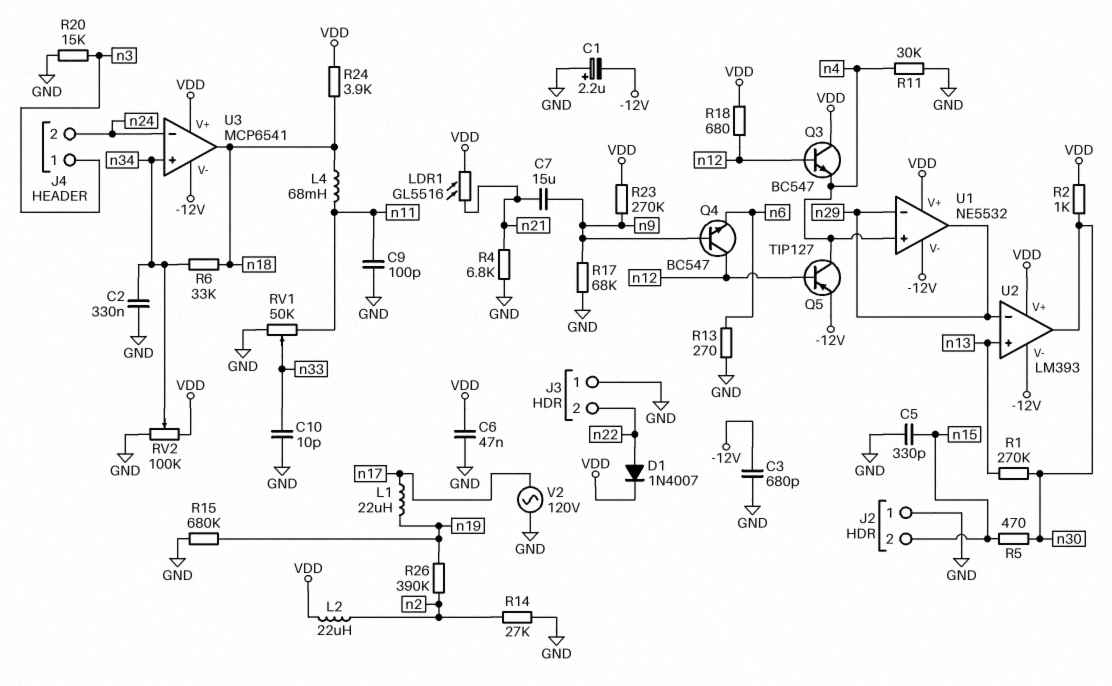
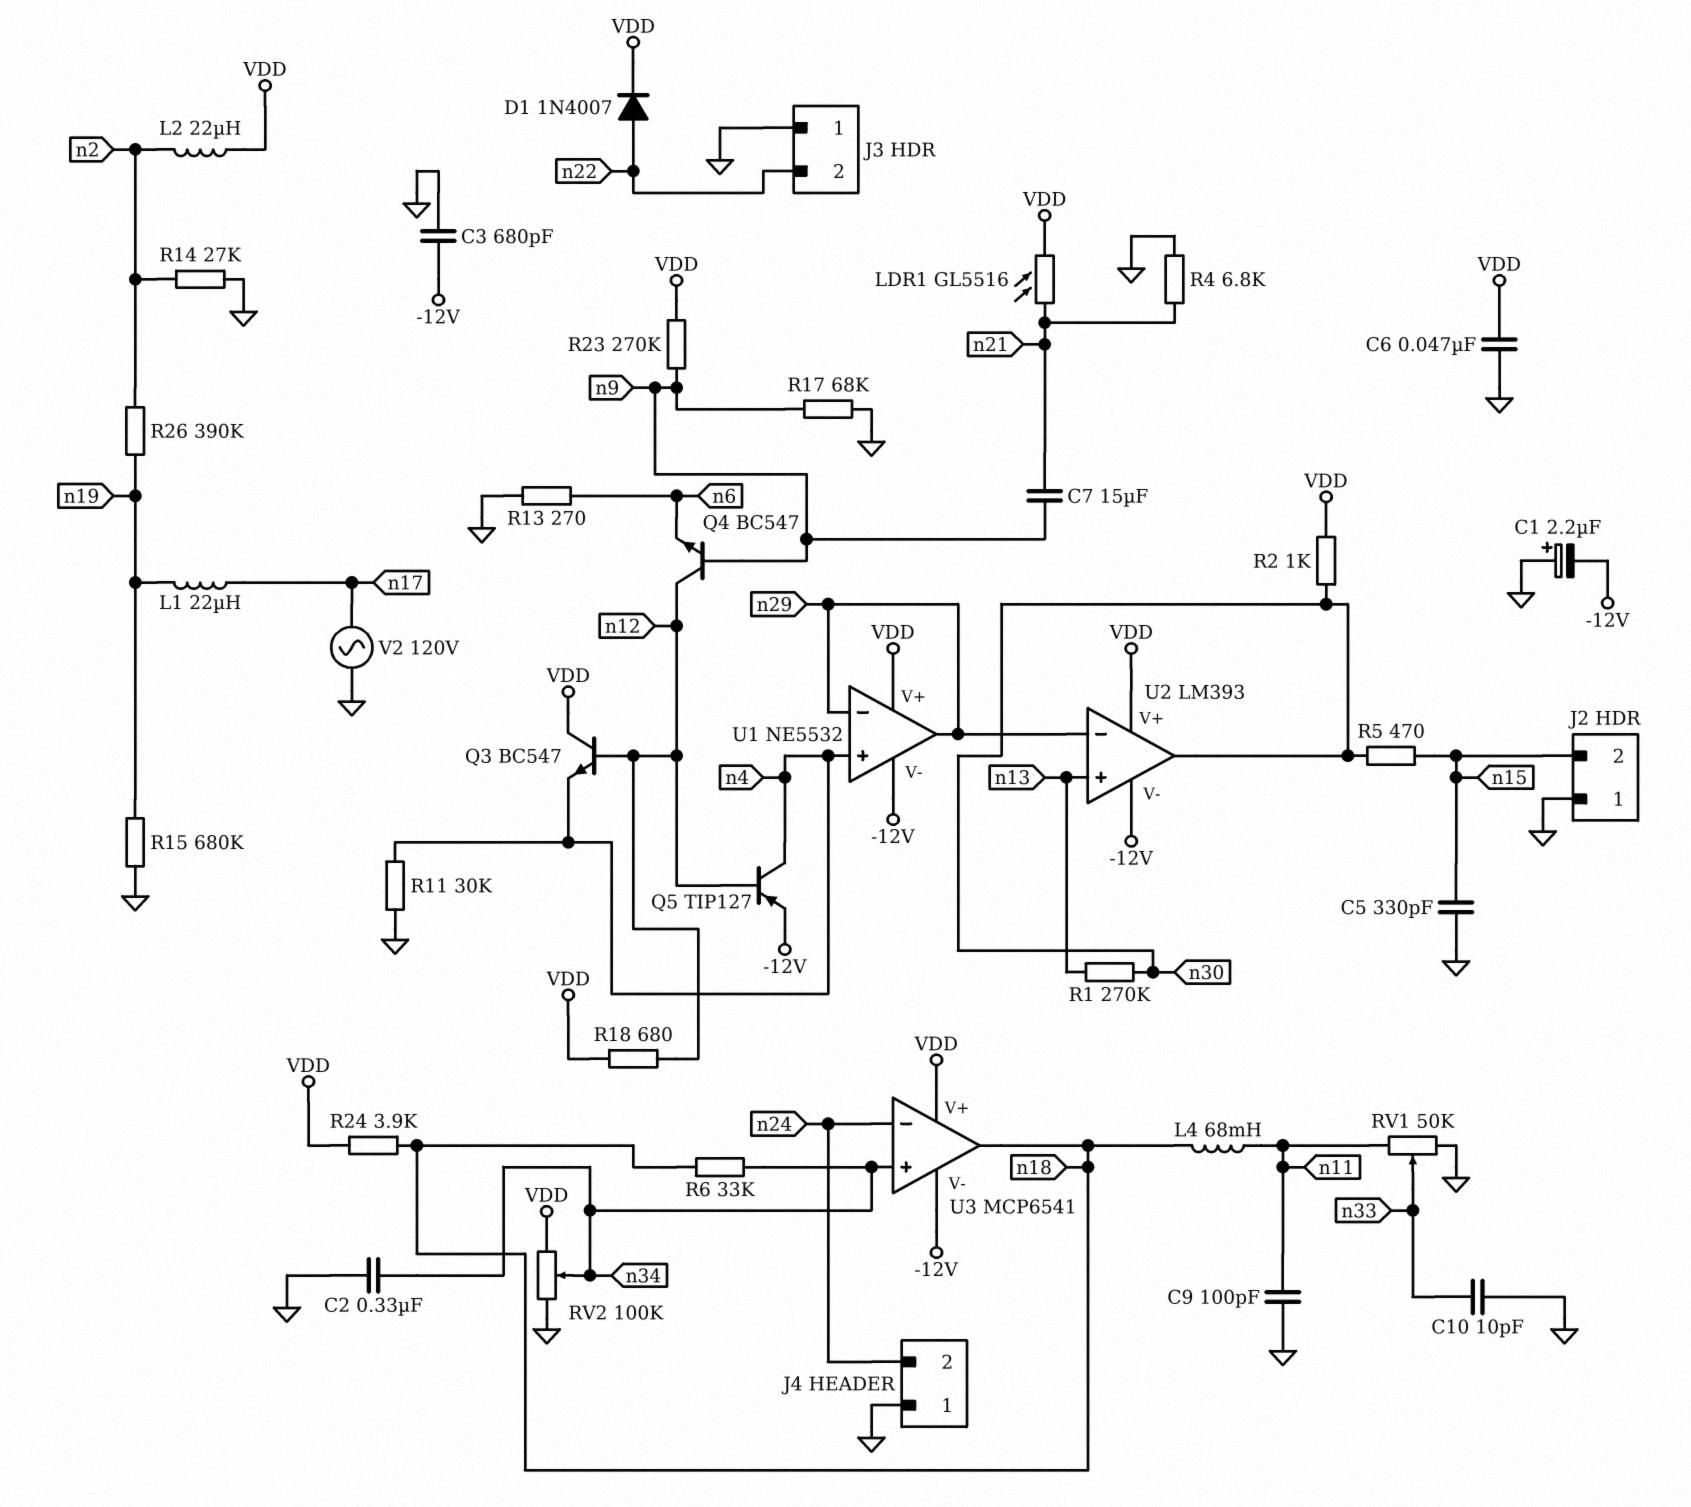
J4 pin 1: n3 -> GND
R20: 15k (GND, n3) -> none

